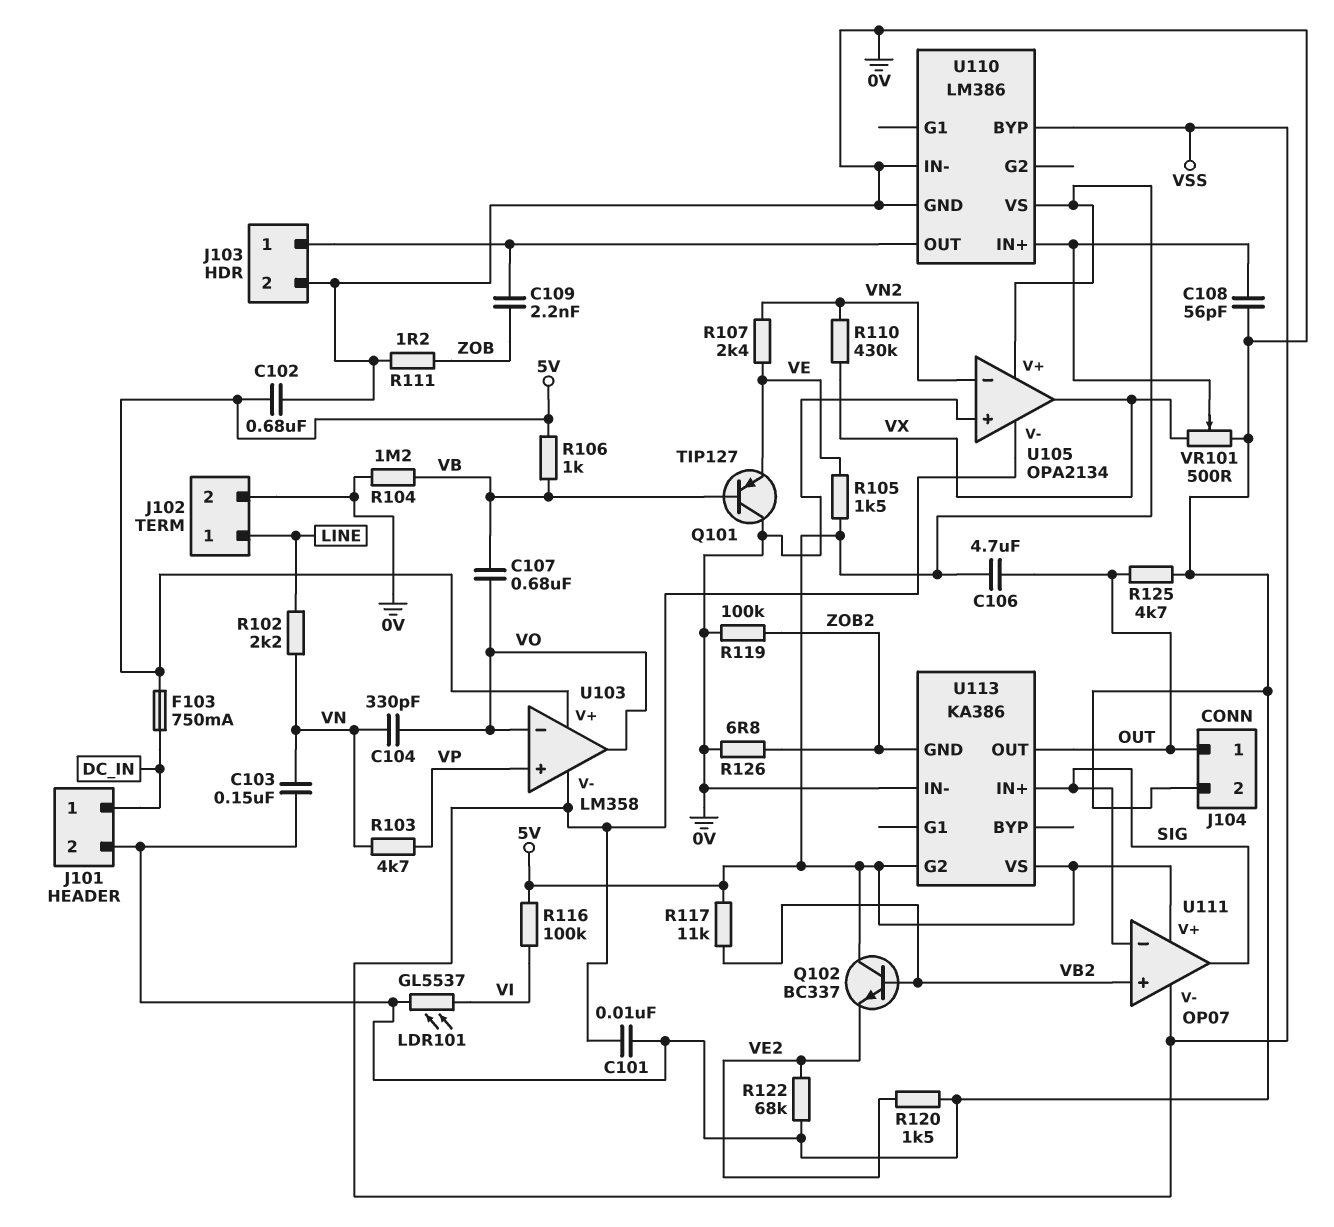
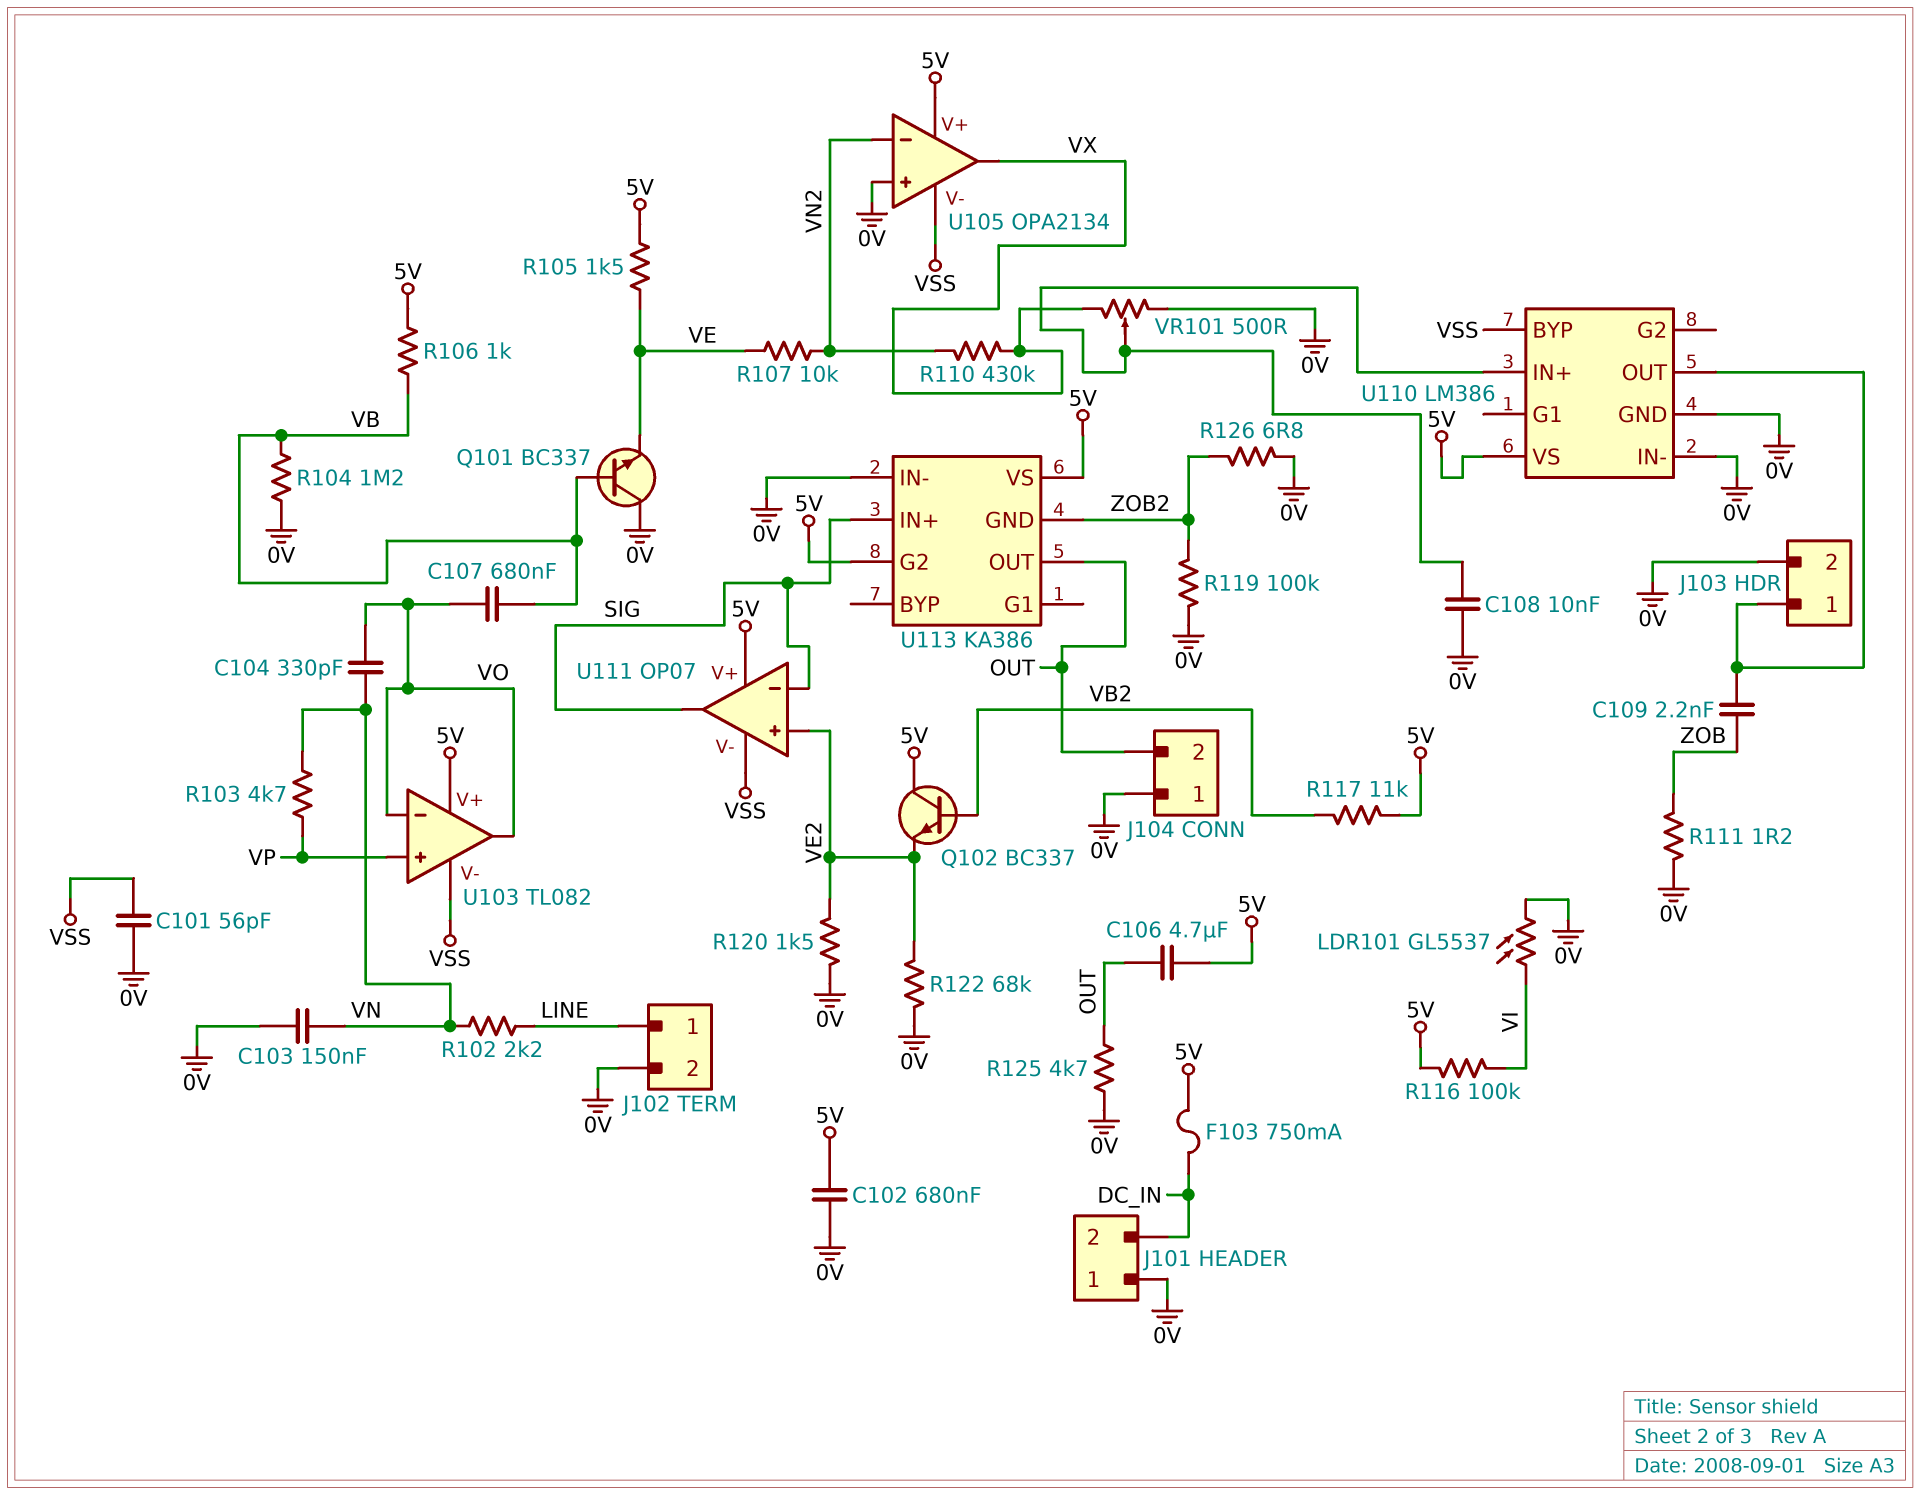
C101: 10nF (0V, VSS) -> 56pF (0V, VSS)
C108: 56pF (0V, U110/IN+) -> 10nF (0V, U110/IN+)
J101 pin 1: DC_IN -> 0V
J101 pin 2: 0V -> DC_IN
J104 pin 1: OUT -> 0V
J104 pin 2: 0V -> OUT
Q101: PNP TIP127 (B VB, C 0V, E VE) -> NPN BC337 (B VB, C 0V, E VE)
R107: 2.4k (VE, VN2) -> 10k (VE, VN2)
U103: LM358 -> TL082
U111 pin in+: VB2 -> VE2

